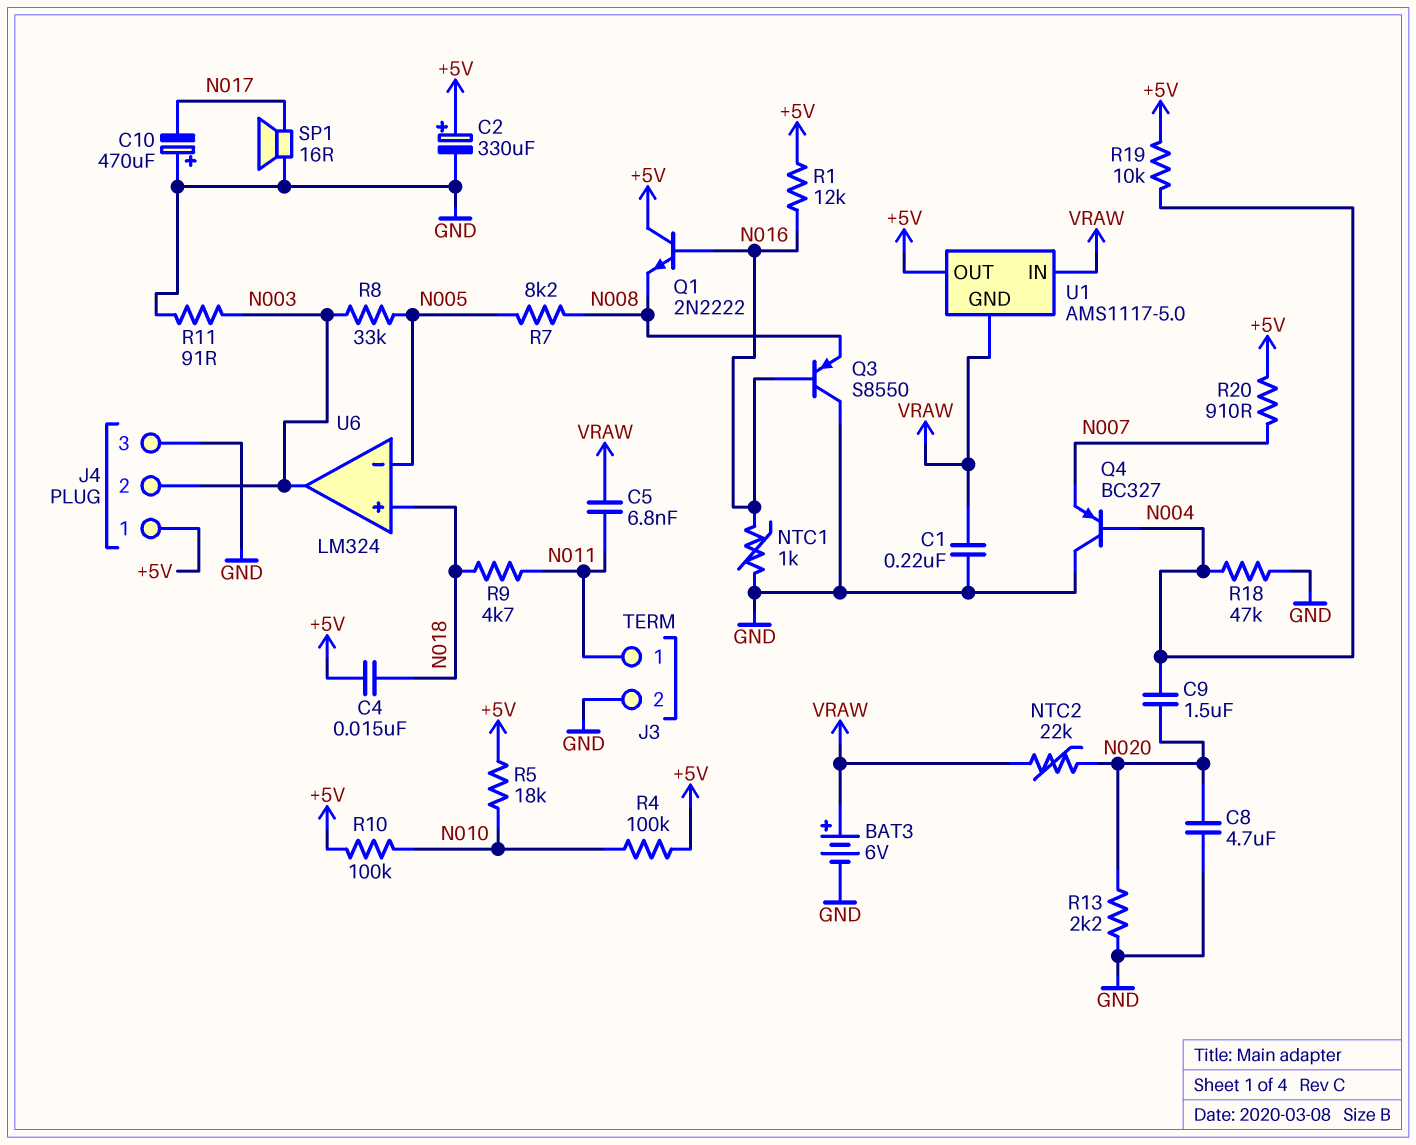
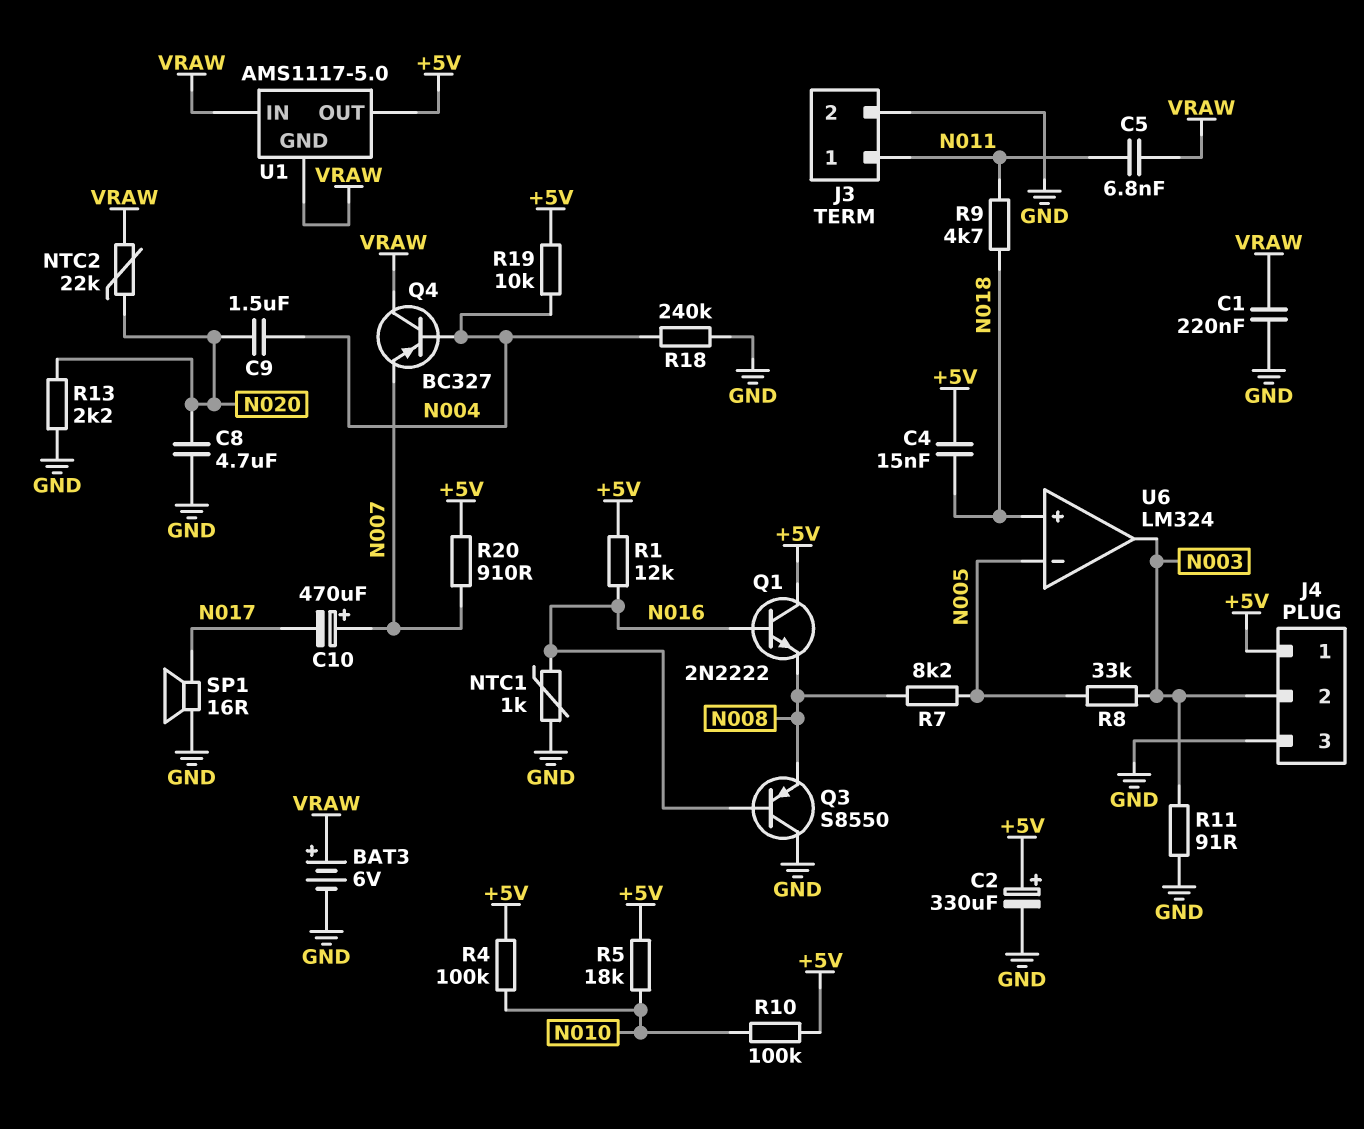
C10: 470uF (plus GND, minus N017) -> 470uF (plus N007, minus N017)
Q4: PNP BC327 (B N004, C GND, E N007) -> PNP BC327 (B N004, C VRAW, E N007)
R18: 47k (GND, N004) -> 240k (GND, N004)

